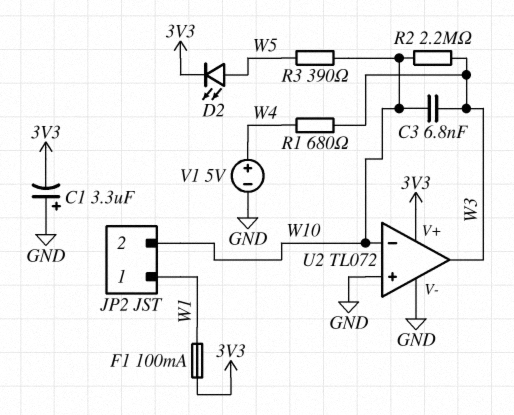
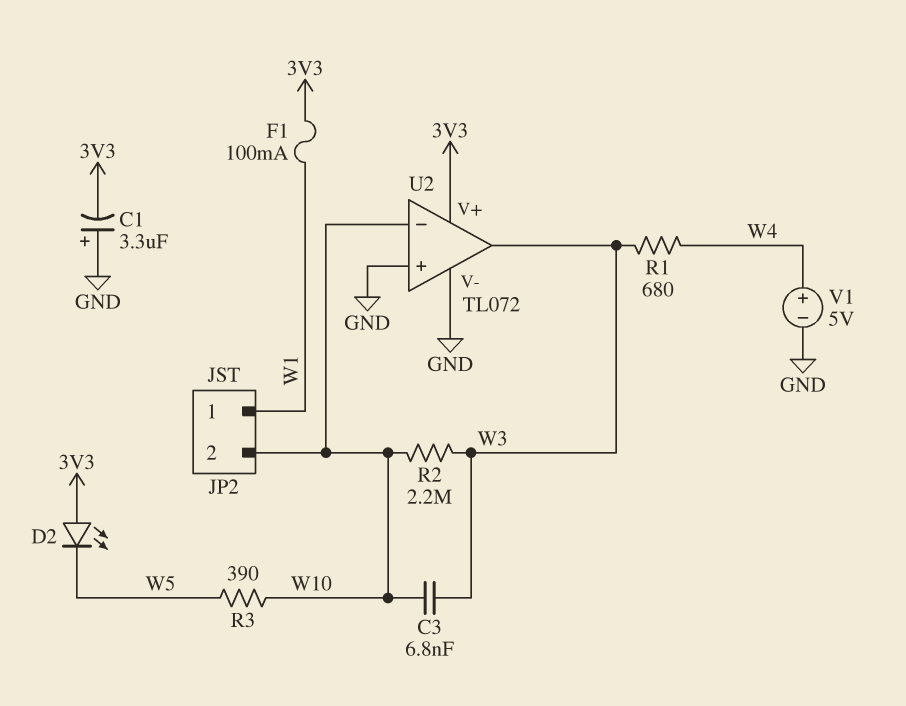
D2: LED (A W5, K 3V3) -> LED (A 3V3, K W5)

